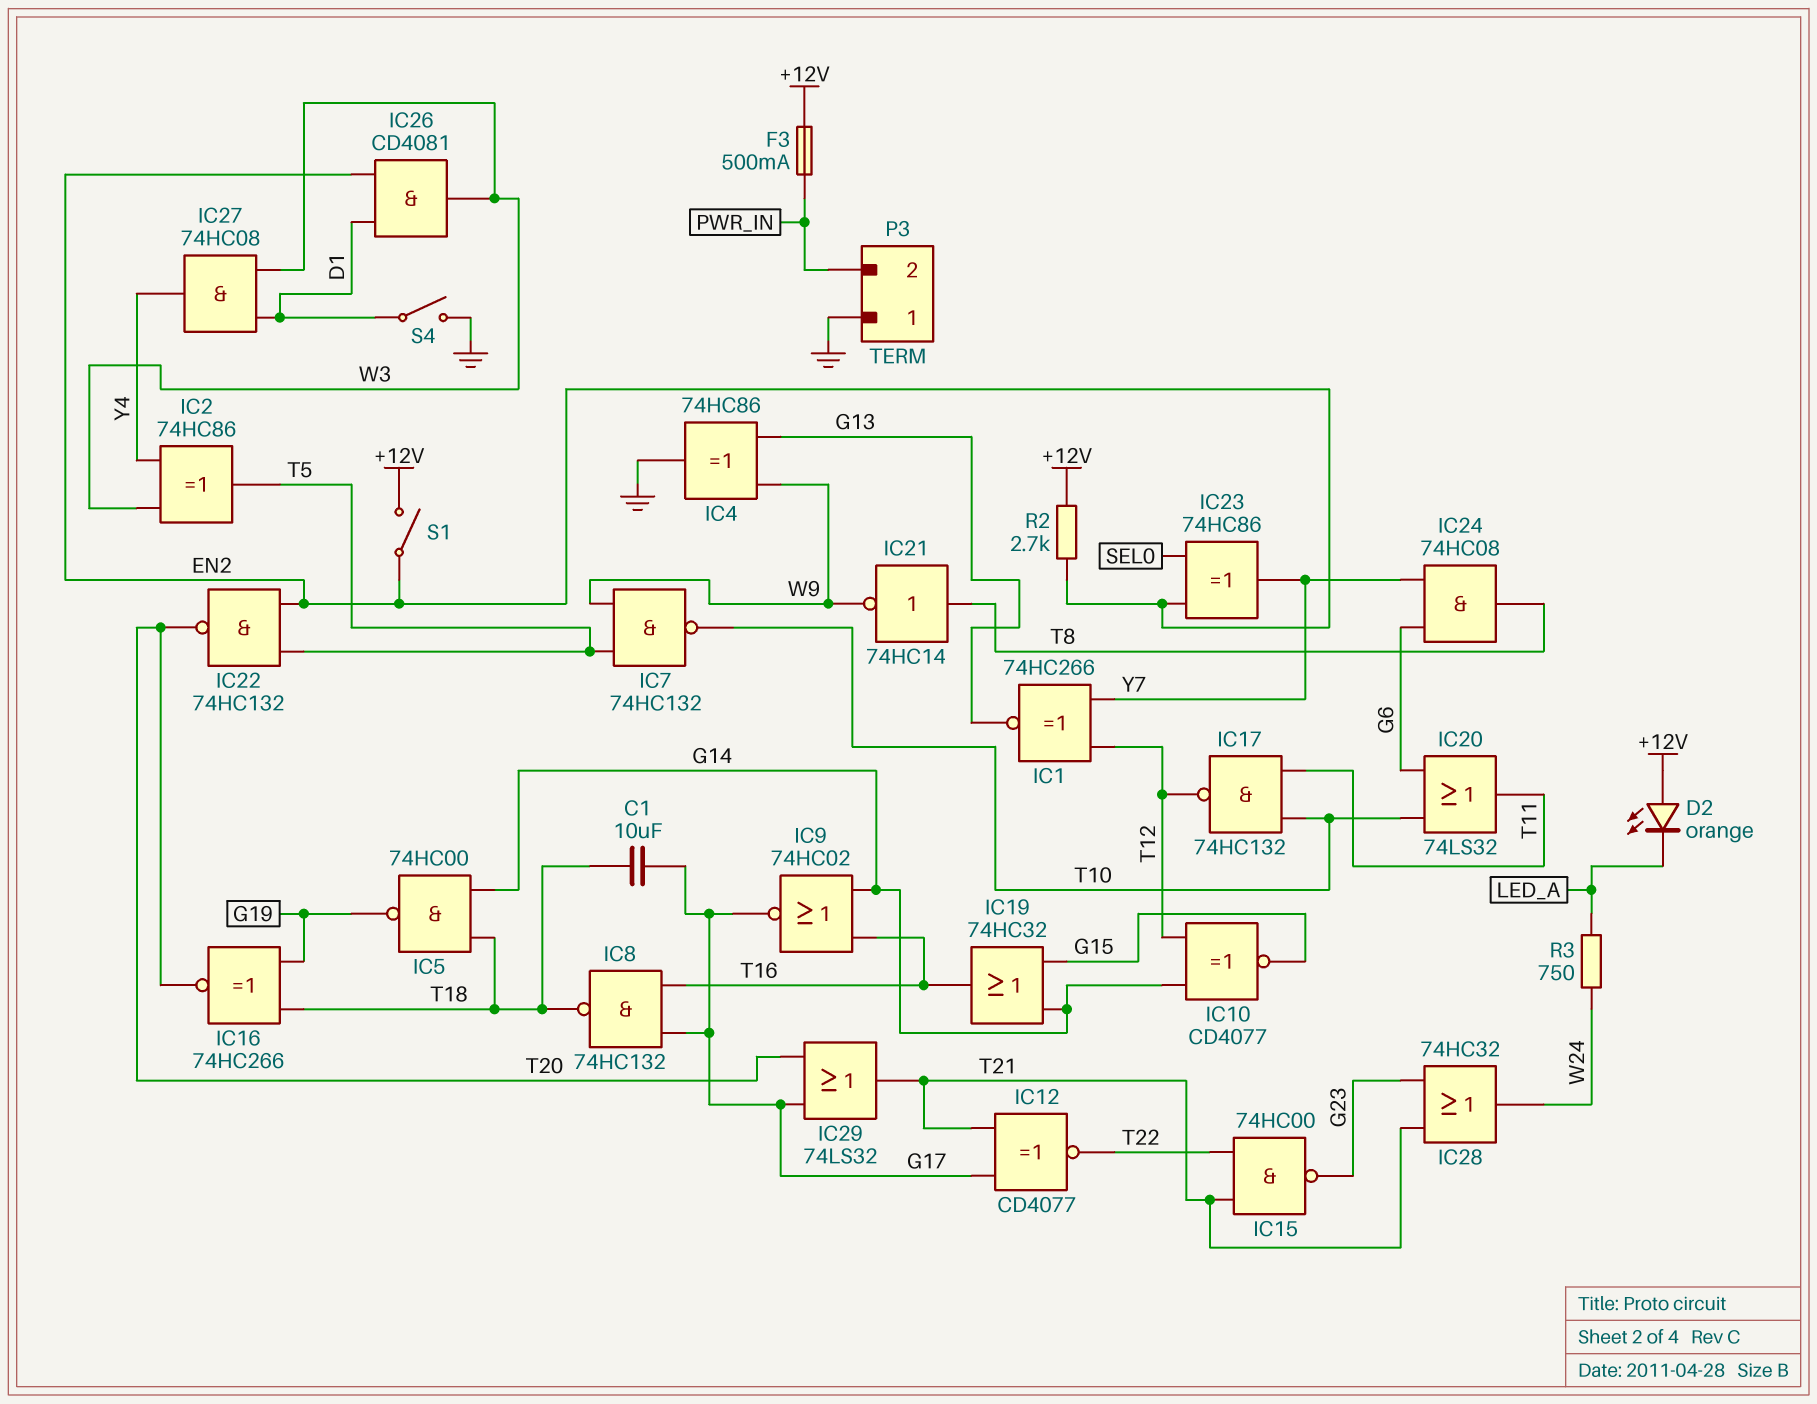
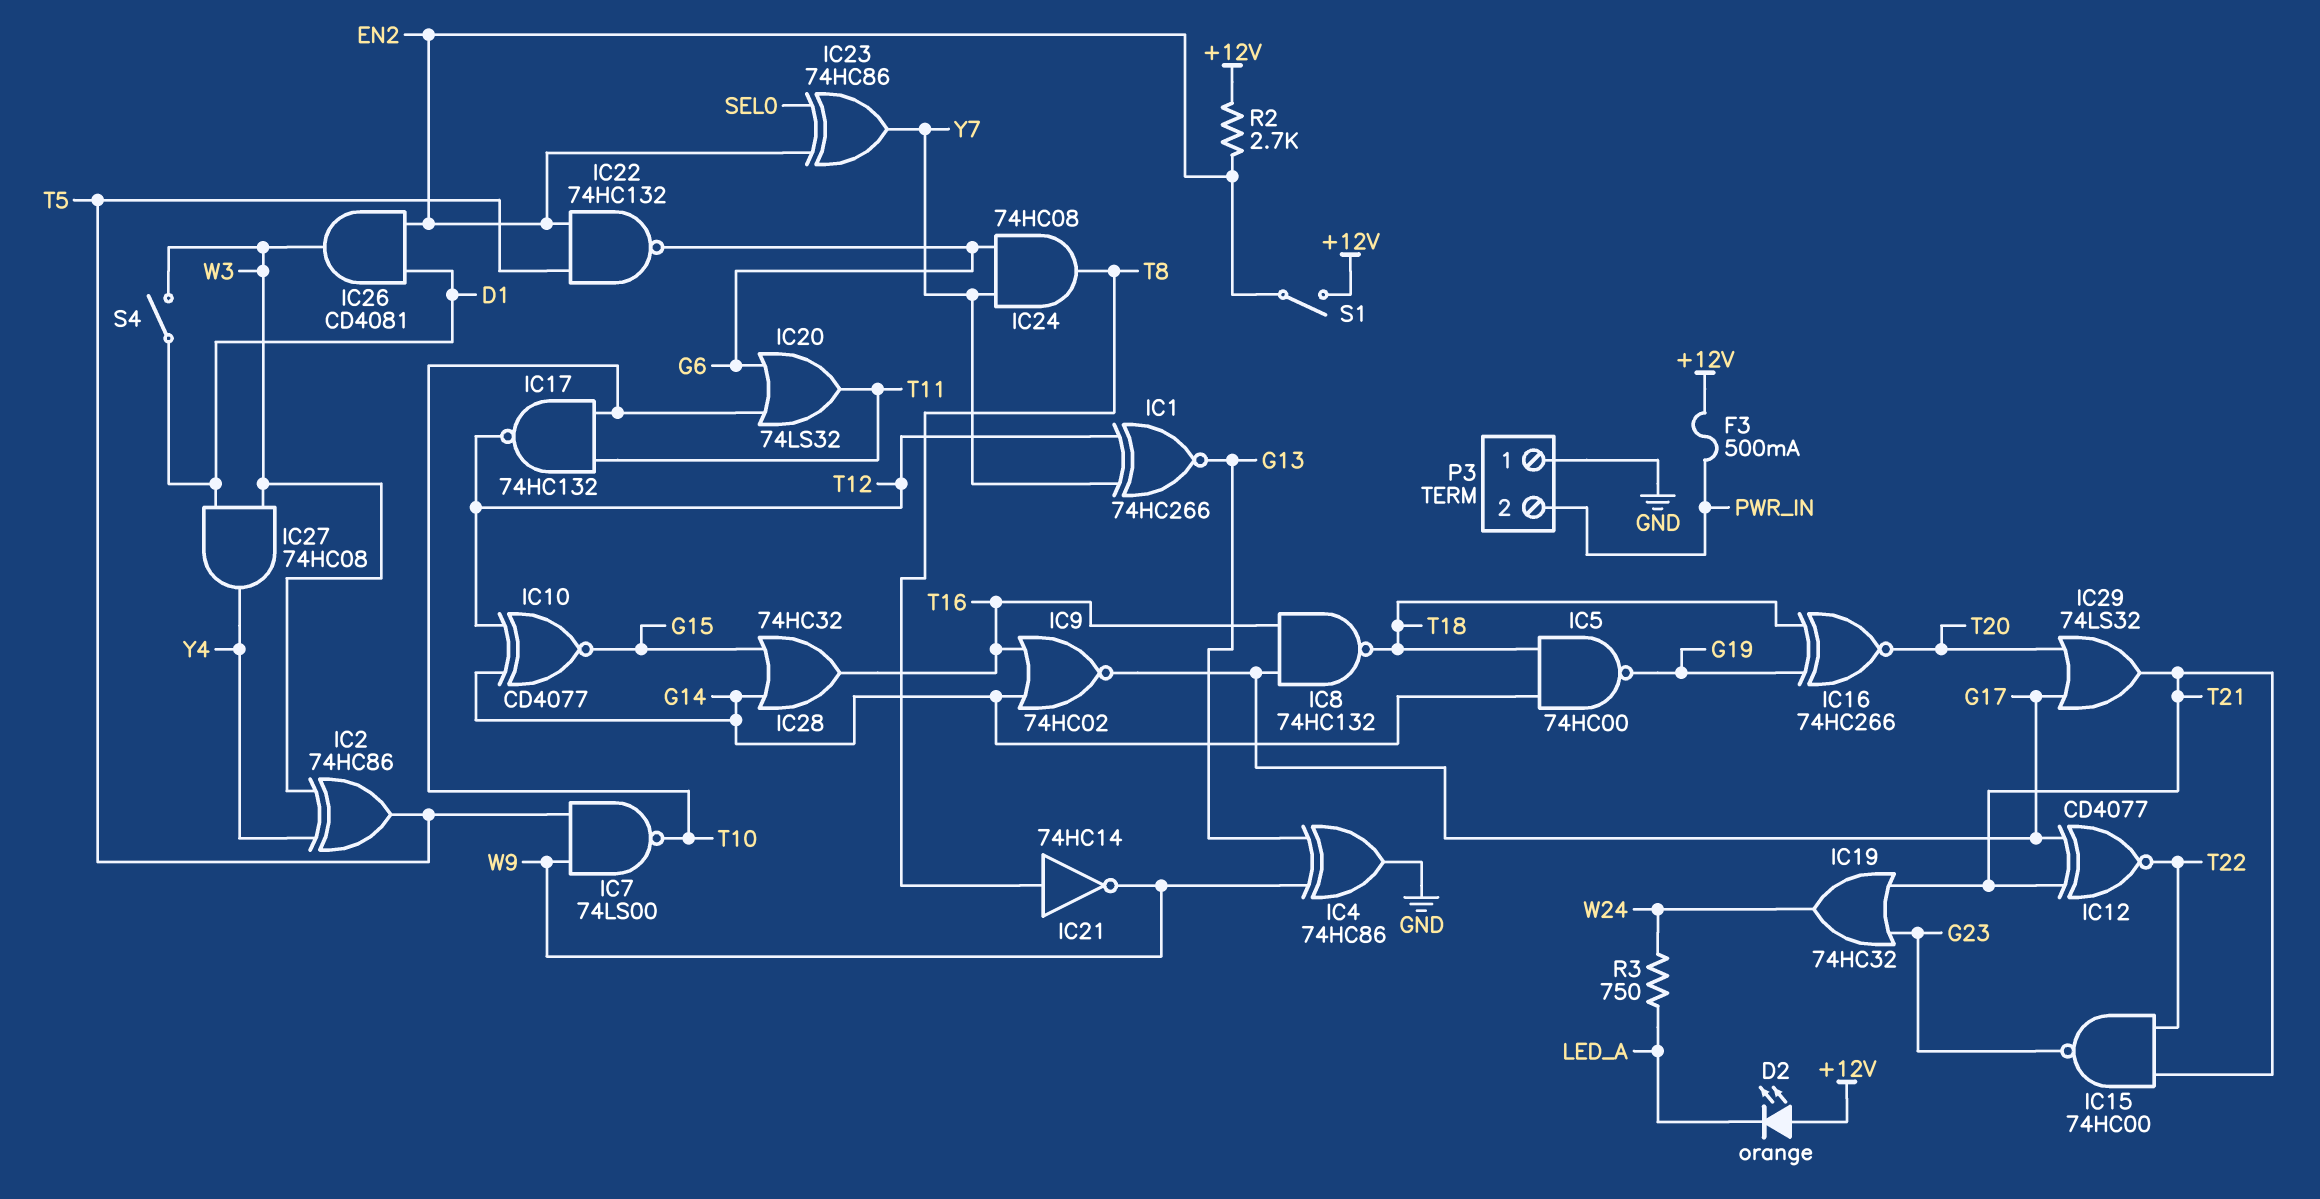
C1: 10uF (G17, T18) -> none
IC7: NAND 74HC132 (in T5, in W9, out T10) -> NAND 74LS00 (in T5, in W9, out T10)
IC19: OR 74HC32 (in G14, in G15, out T16) -> OR 74HC32 (in G23, in T21, out W24)
IC22: NAND 74HC132 (in EN2, in T5, out T20) -> NAND 74HC132 (in EN2, in T5, out G6)
IC28: OR 74HC32 (in G23, in T21, out W24) -> OR 74HC32 (in G14, in G15, out T16)
S4: switch (D1, GND) -> switch (D1, W3)

